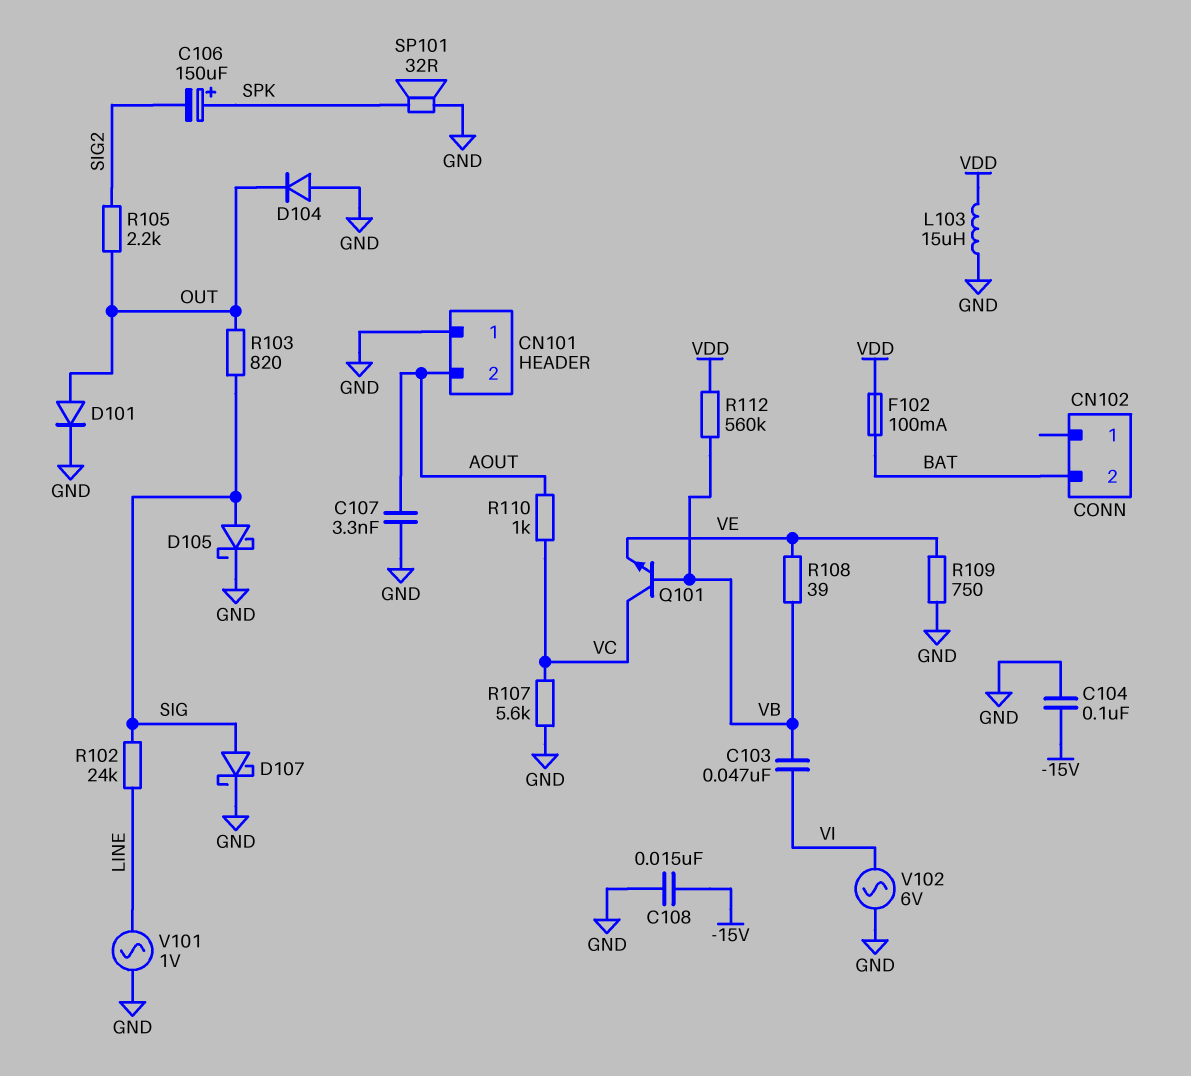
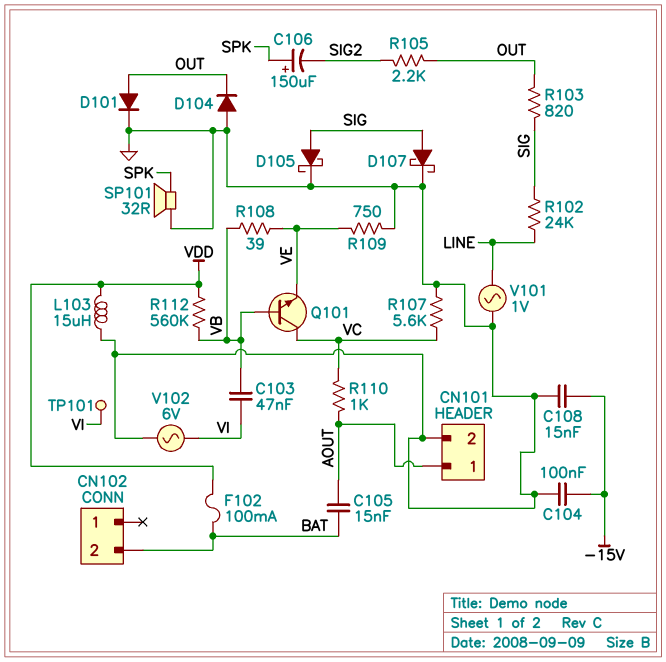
C105: none -> 15nF (AOUT, BAT)
C107: 3.3nF (AOUT, GND) -> none
CN101 pin 1: GND -> AOUT
CN101 pin 2: AOUT -> GND
TP101: none -> test point (VI)

